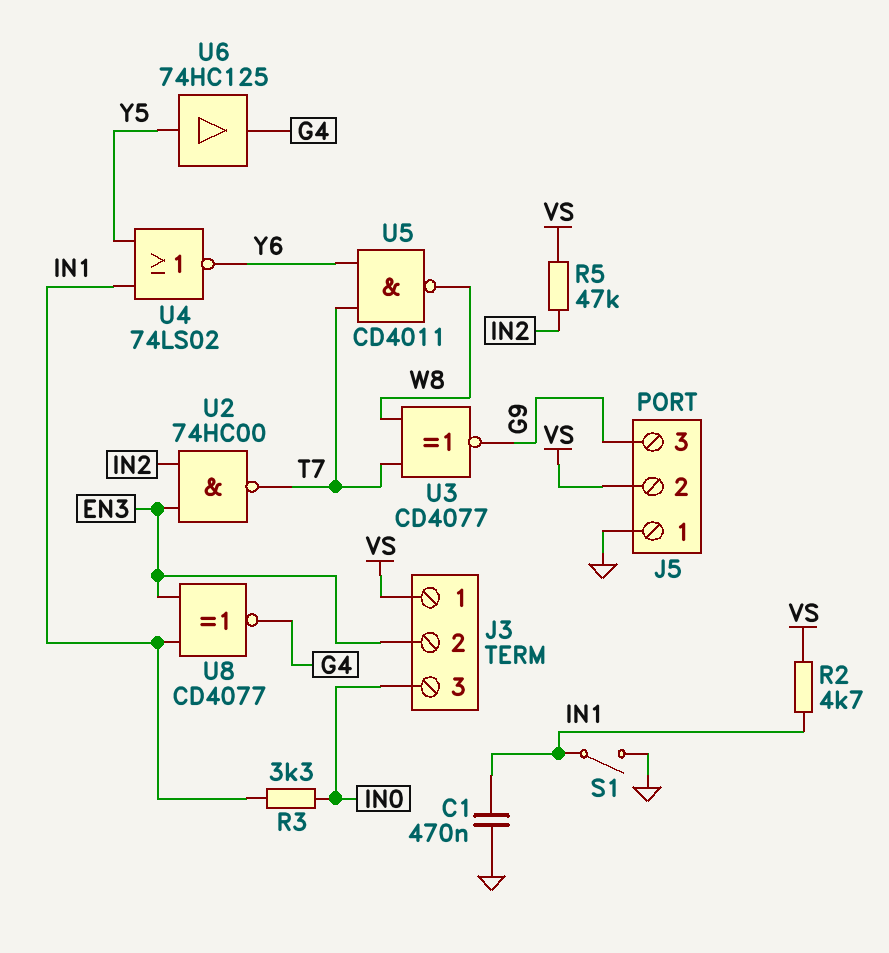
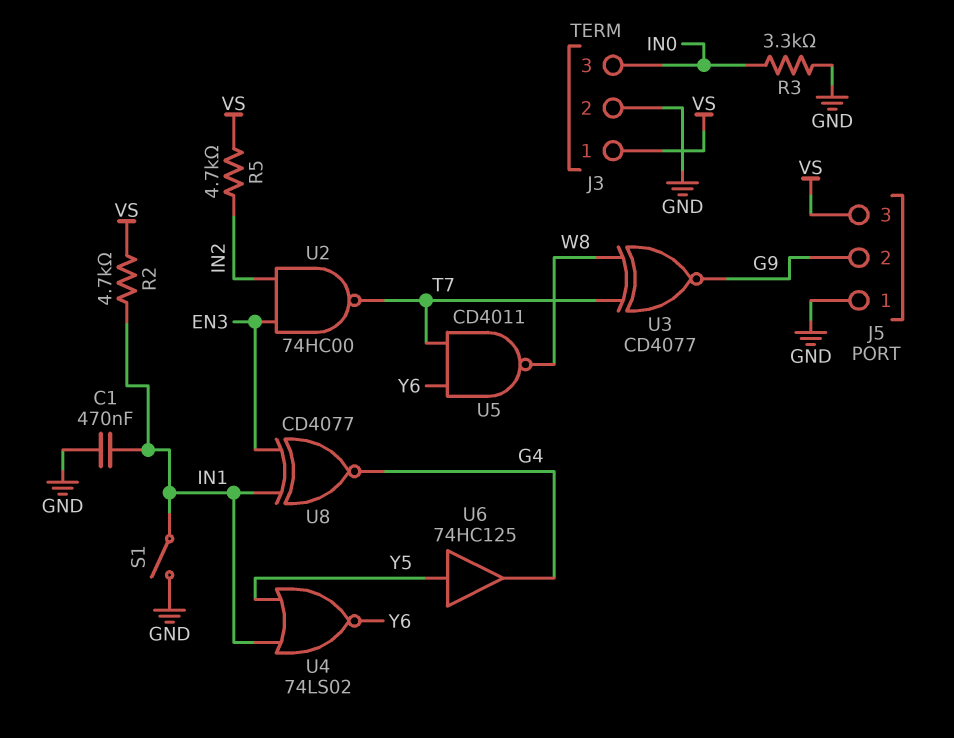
J3 pin 2: EN3 -> GND
J5 pin 2: VS -> G9
J5 pin 3: G9 -> VS
R3: 3.3k (IN0, IN1) -> 3.3k (GND, IN0)
R5: 47k (IN2, VS) -> 4.7k (IN2, VS)

